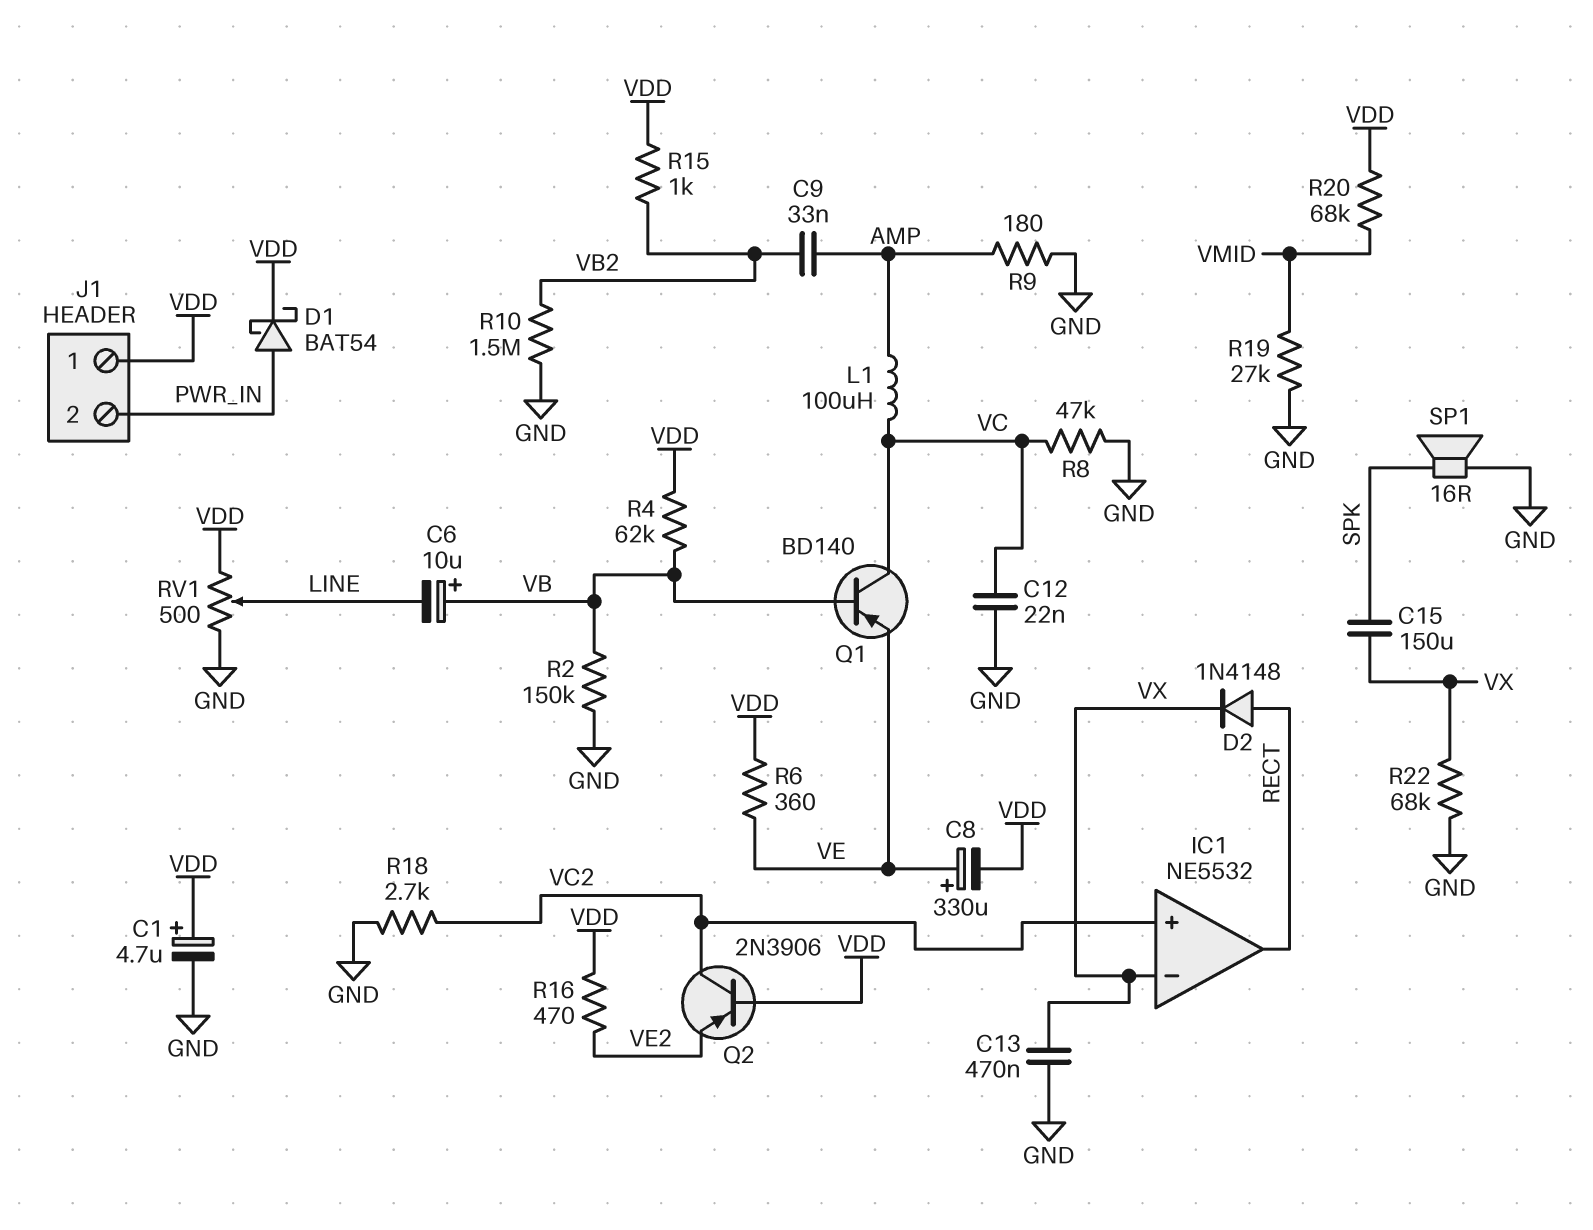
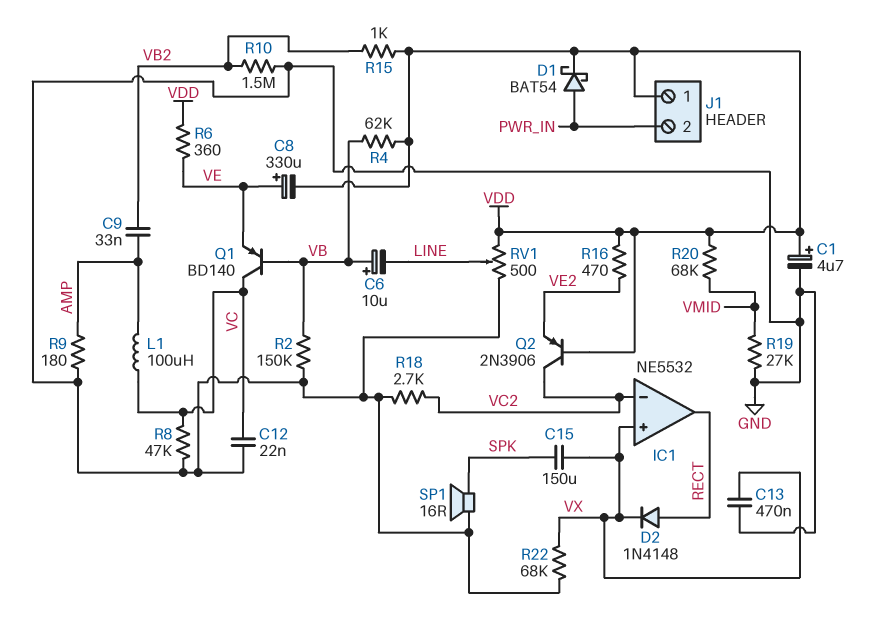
IC1 pin in+: VC2 -> VX
IC1 pin in-: VX -> VC2

